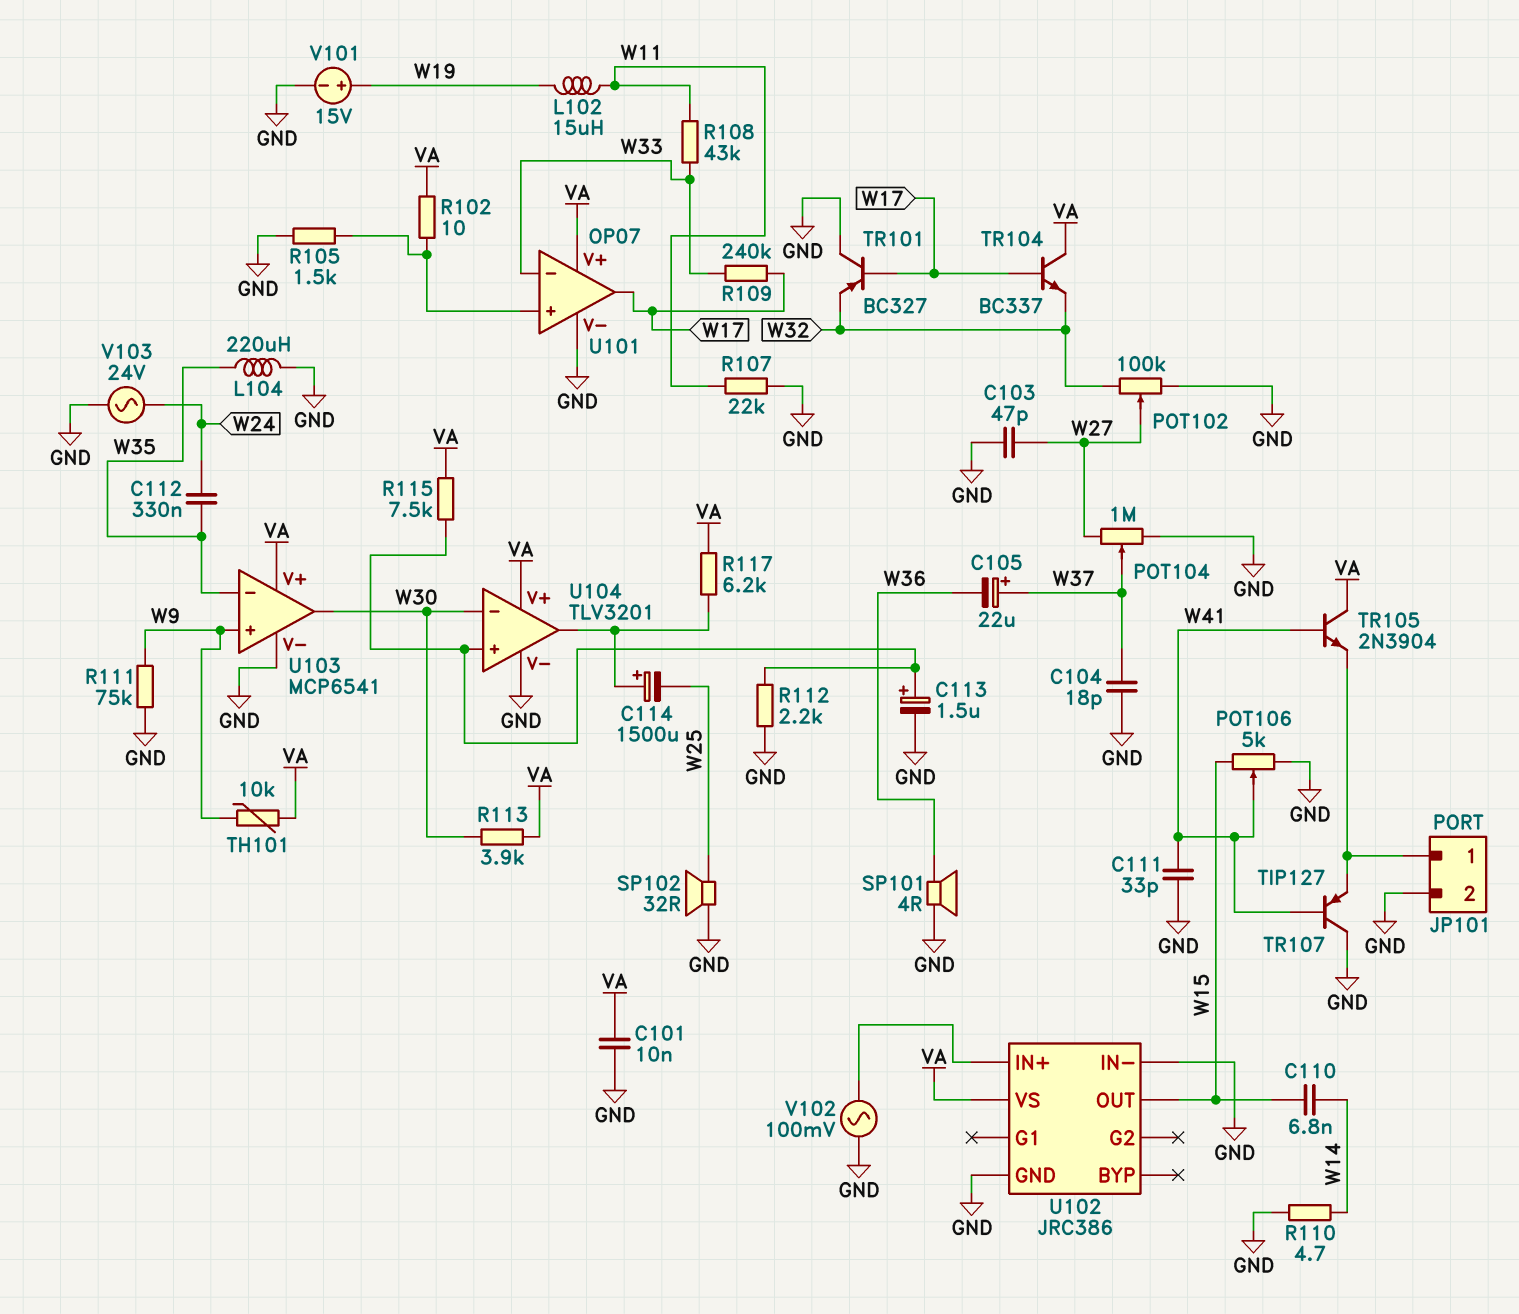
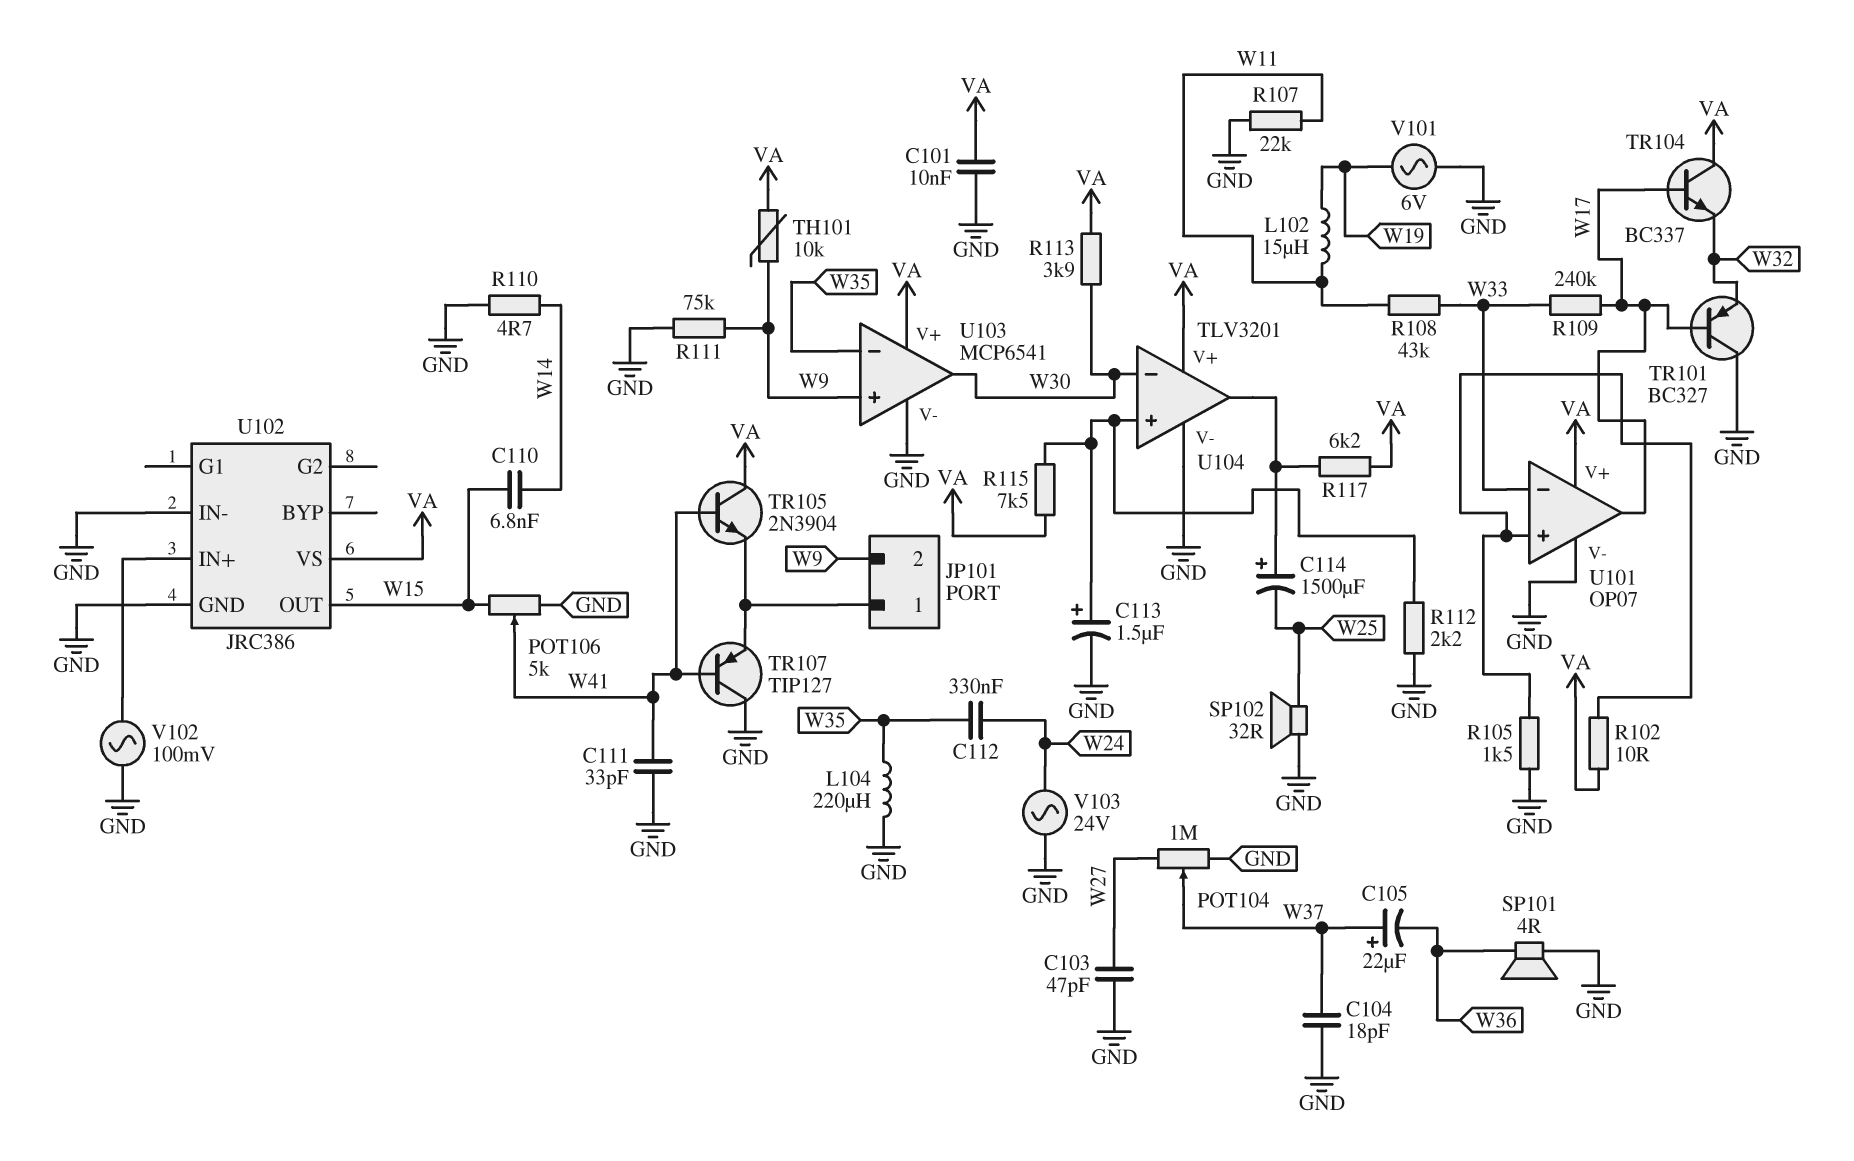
JP101 pin 2: GND -> W9
POT102: 100k (GND, W32, wiper W27) -> none
V101: 15V (plus W19, minus GND) -> AC 6V (GND, W19)

